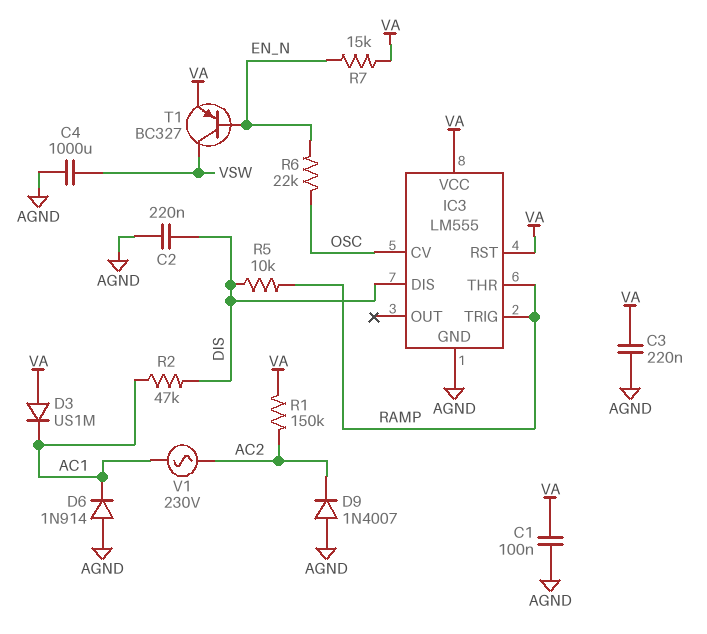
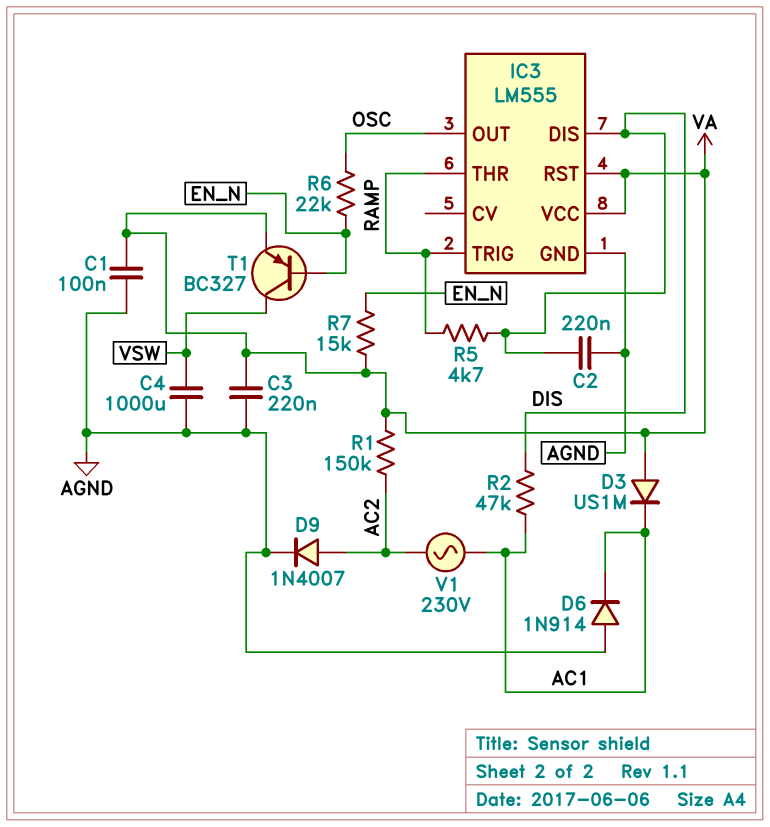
D9: diode 1N4007 (A AGND, K AC2) -> diode 1N4007 (A AC2, K AGND)
IC3 pin CV: OSC -> none
IC3 pin OUT: none -> OSC
R5: 10k (DIS, RAMP) -> 4.7k (DIS, RAMP)

